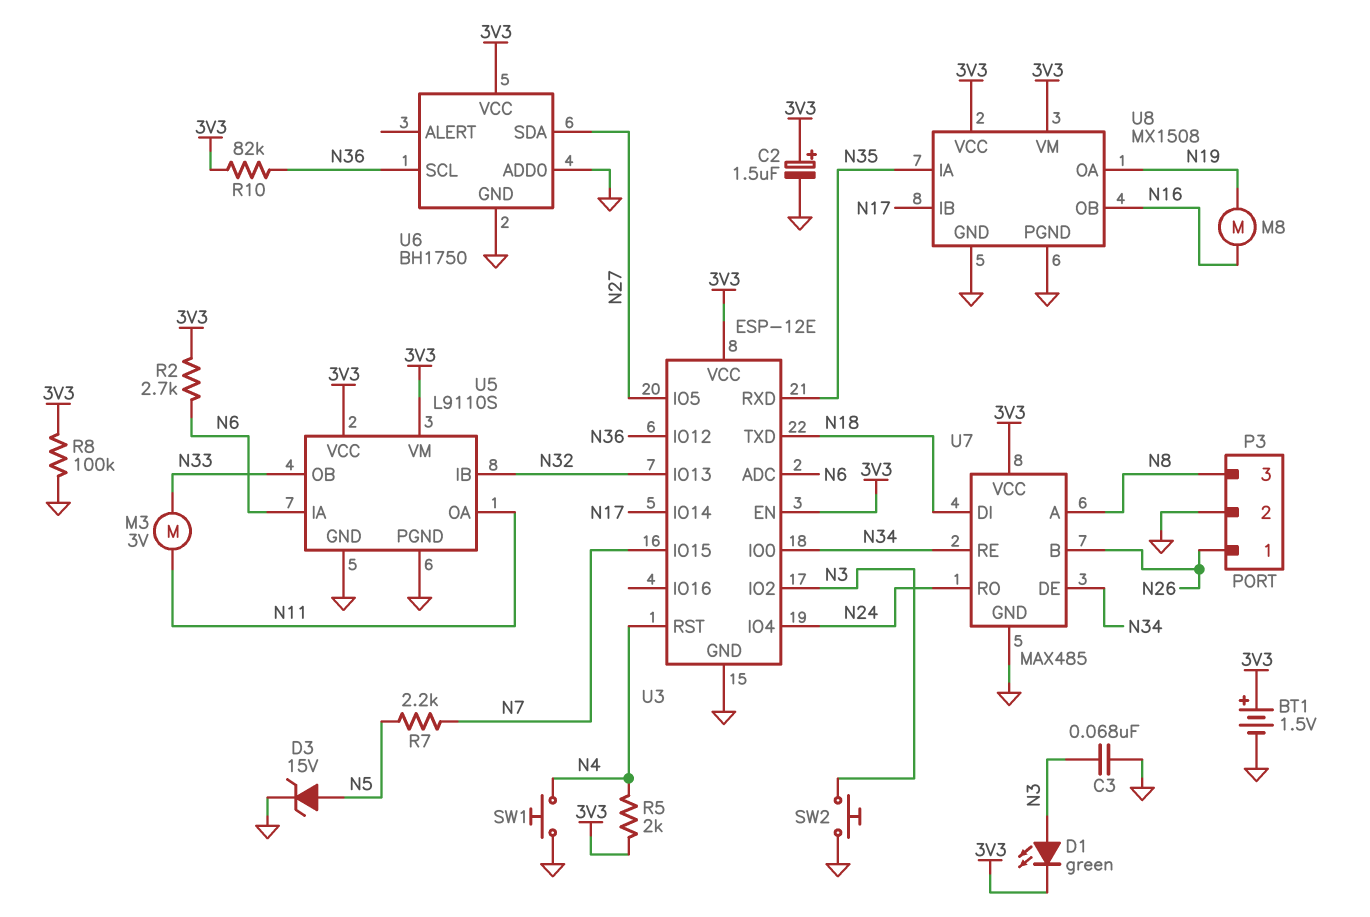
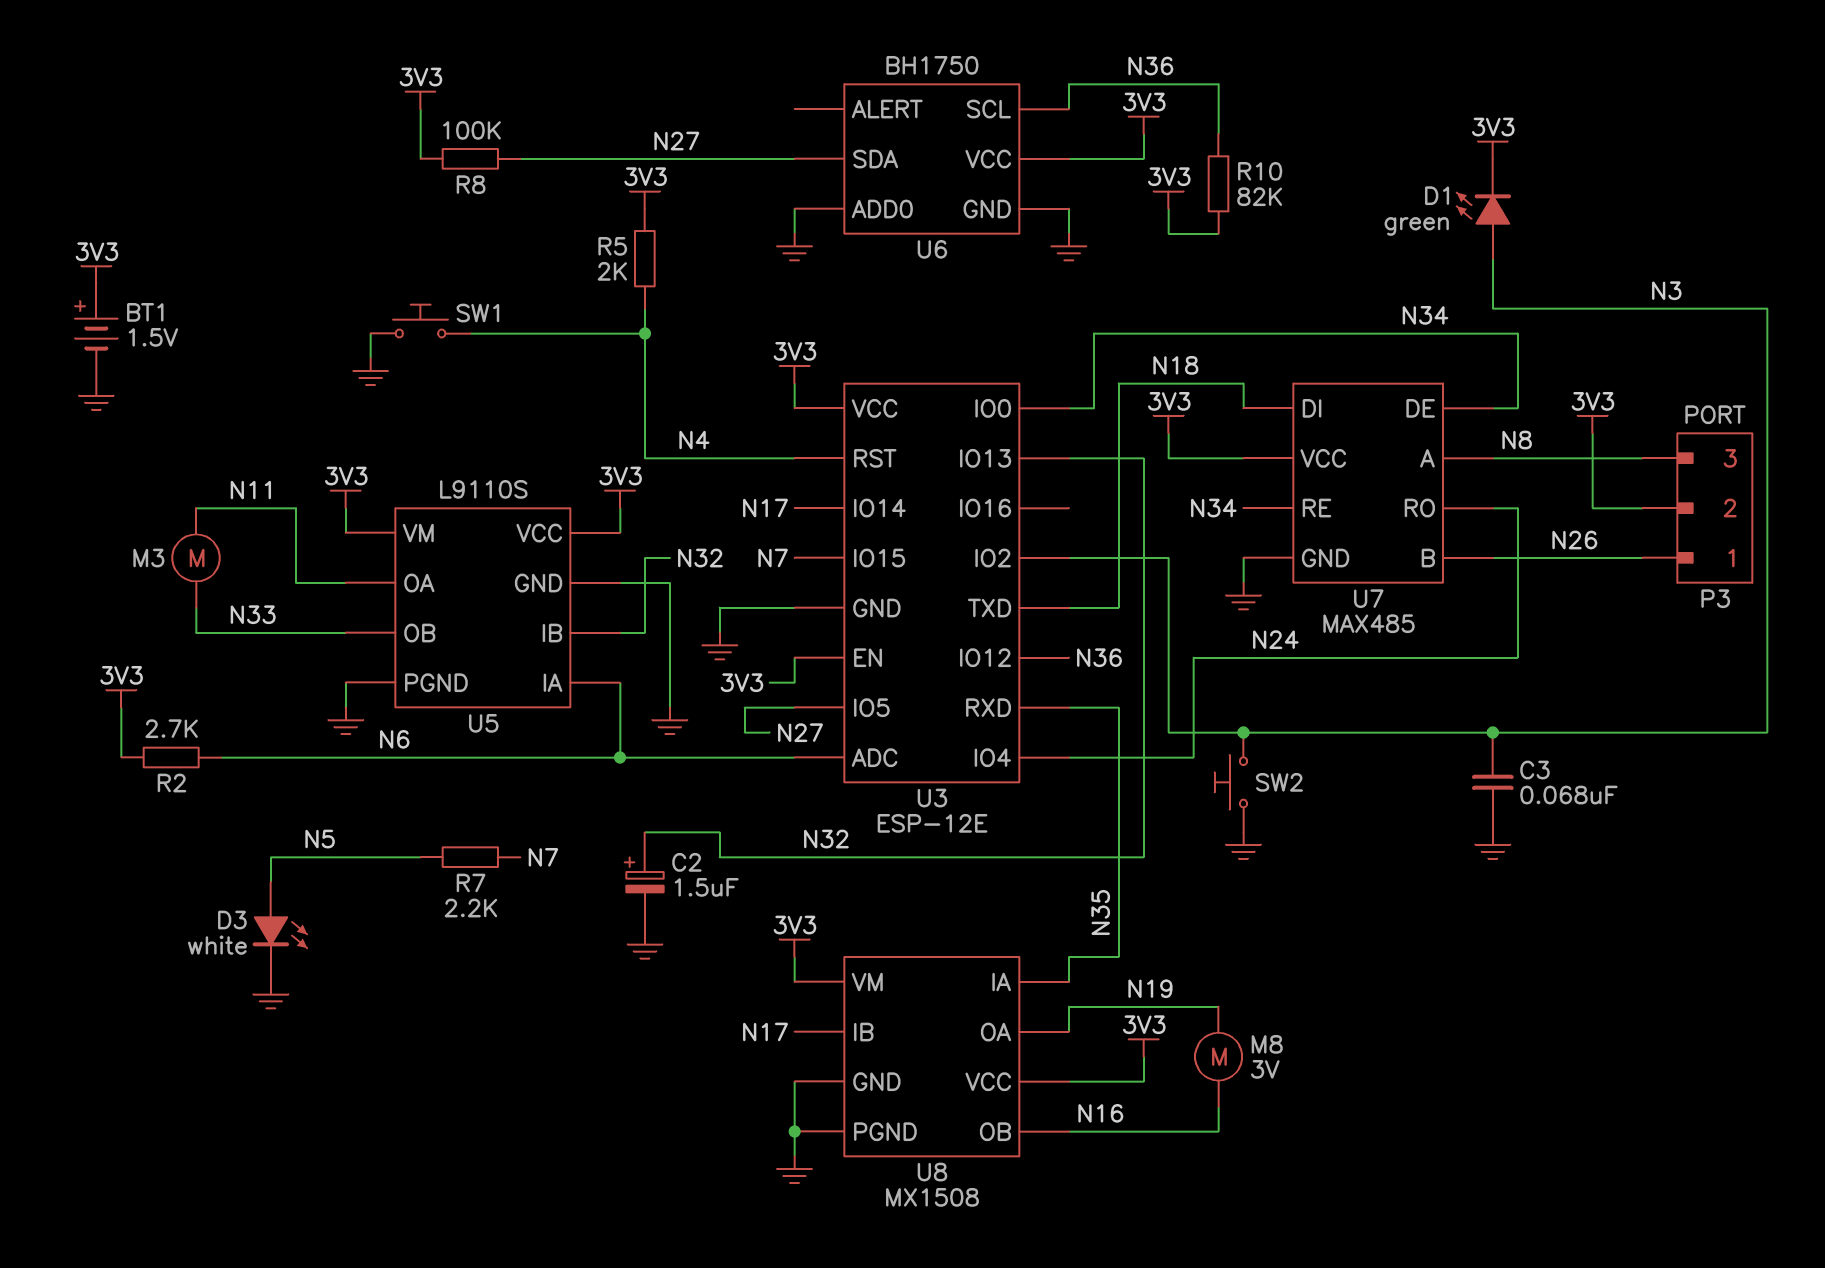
C2: 1.5uF (plus 3V3, minus GND) -> 1.5uF (plus N32, minus GND)
D3: zener 15V (A N5, K GND) -> LED white (A N5, K GND)
M3: motor 3V (N11, N33) -> motor (N11, N33)
M8: motor (N16, N19) -> motor 3V (N16, N19)
P3 pin 2: GND -> 3V3
R8: 100k (3V3, GND) -> 100k (3V3, N27)

